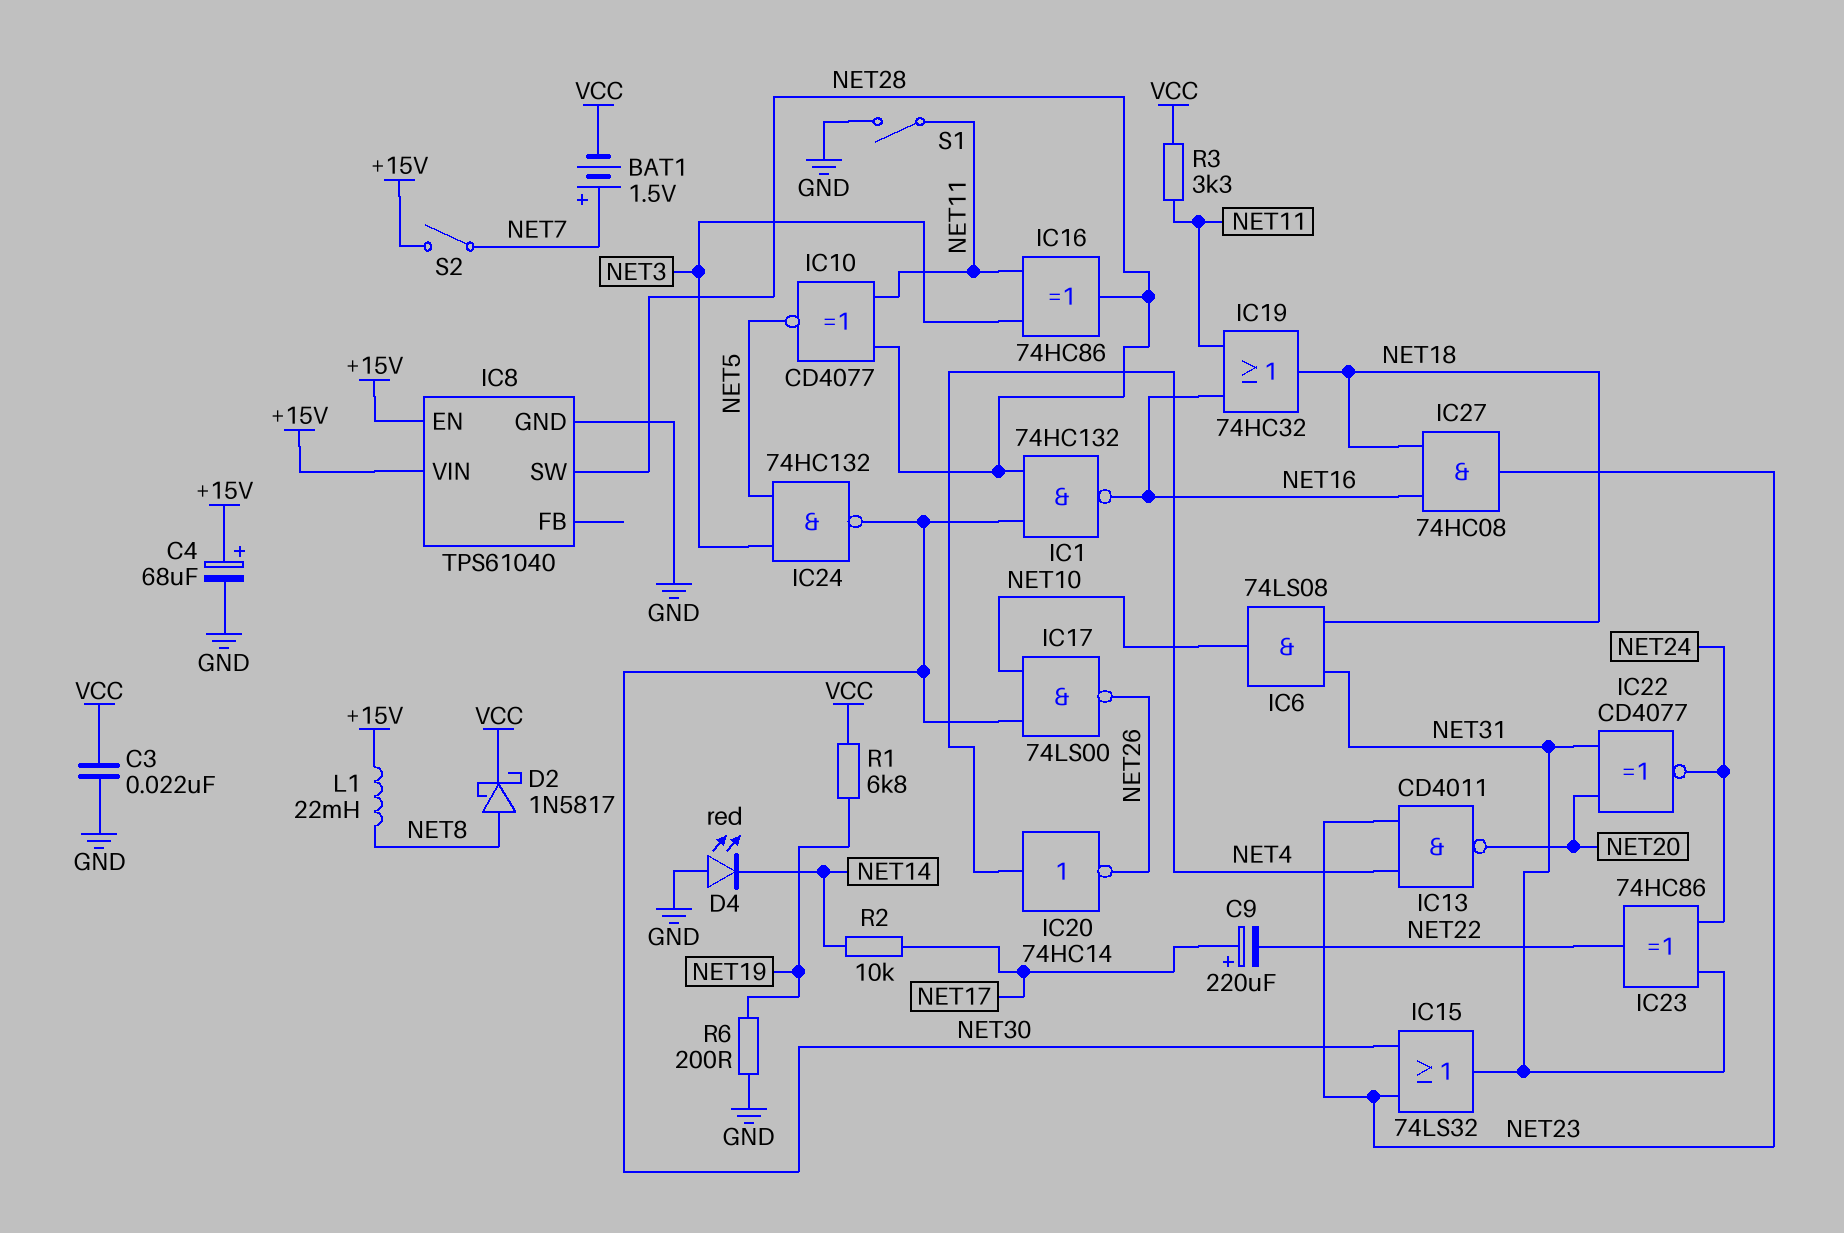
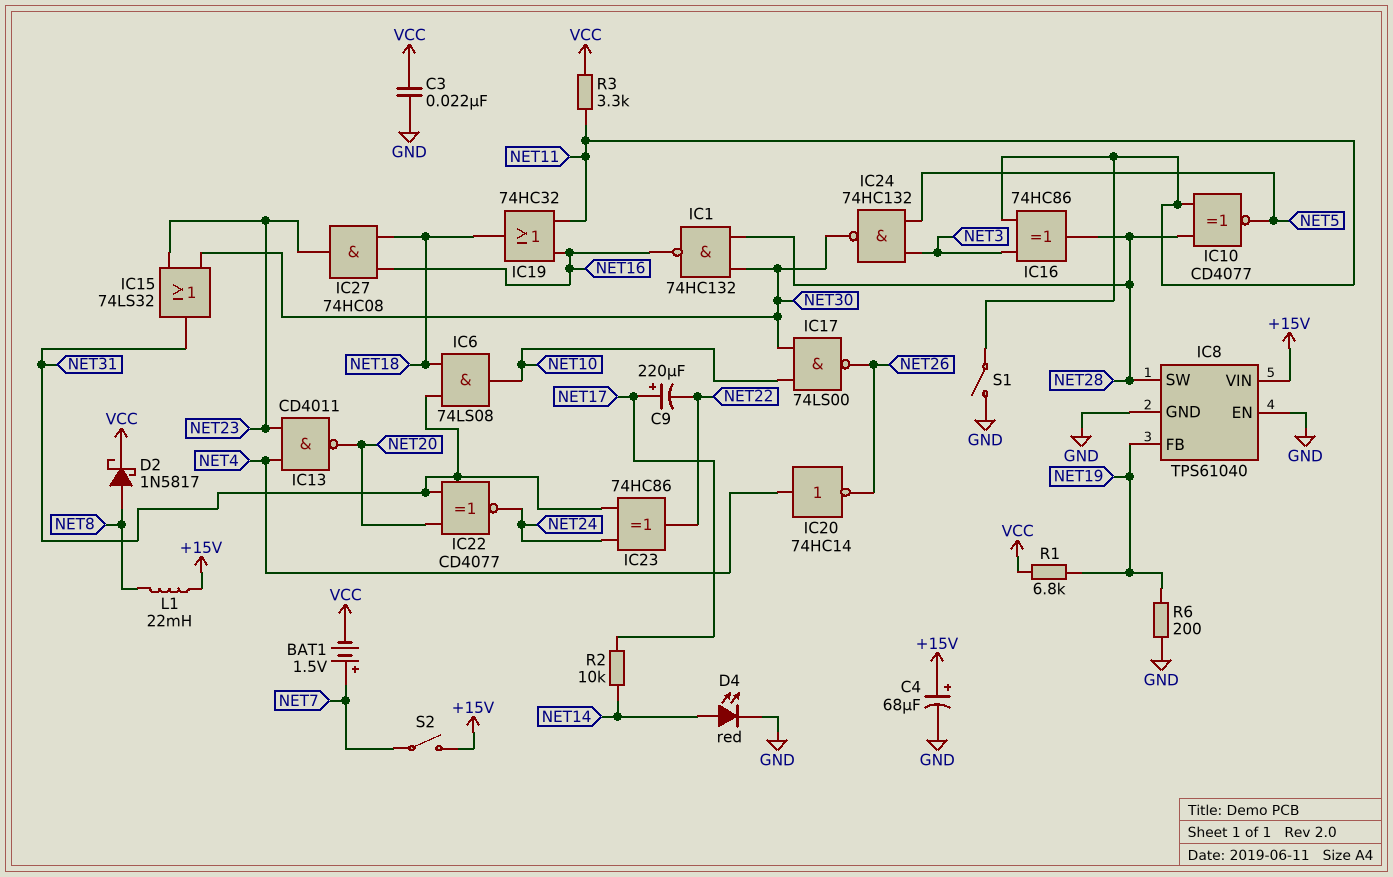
D4: LED red (A GND, K NET14) -> LED red (A NET14, K GND)
IC8 pin EN: +15V -> GND
IC8 pin FB: none -> NET19

